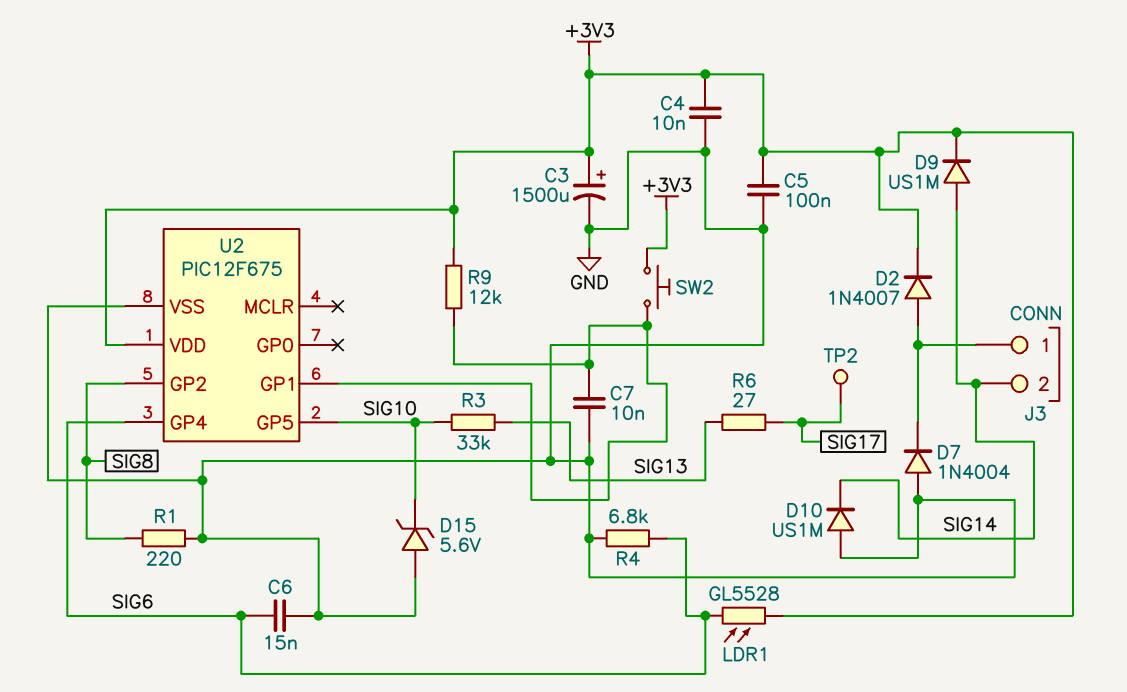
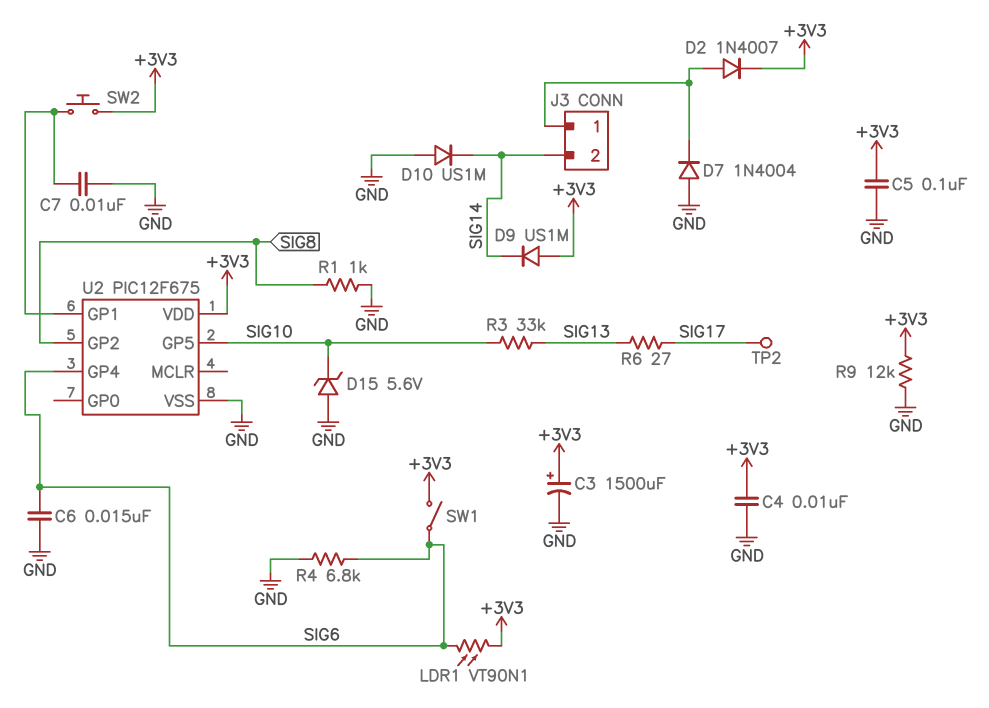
D9: diode US1M (A SIG14, K +3V3) -> diode US1M (A +3V3, K SIG14)
LDR1: GL5528 (+3V3, SIG6) -> VT90N1 (+3V3, SIG6)
R1: 220 (GND, SIG8) -> 1k (GND, SIG8)
R9: 12k (+3V3, U2/GP1) -> 12k (+3V3, GND)
SW1: none -> switch (+3V3, SIG6)

